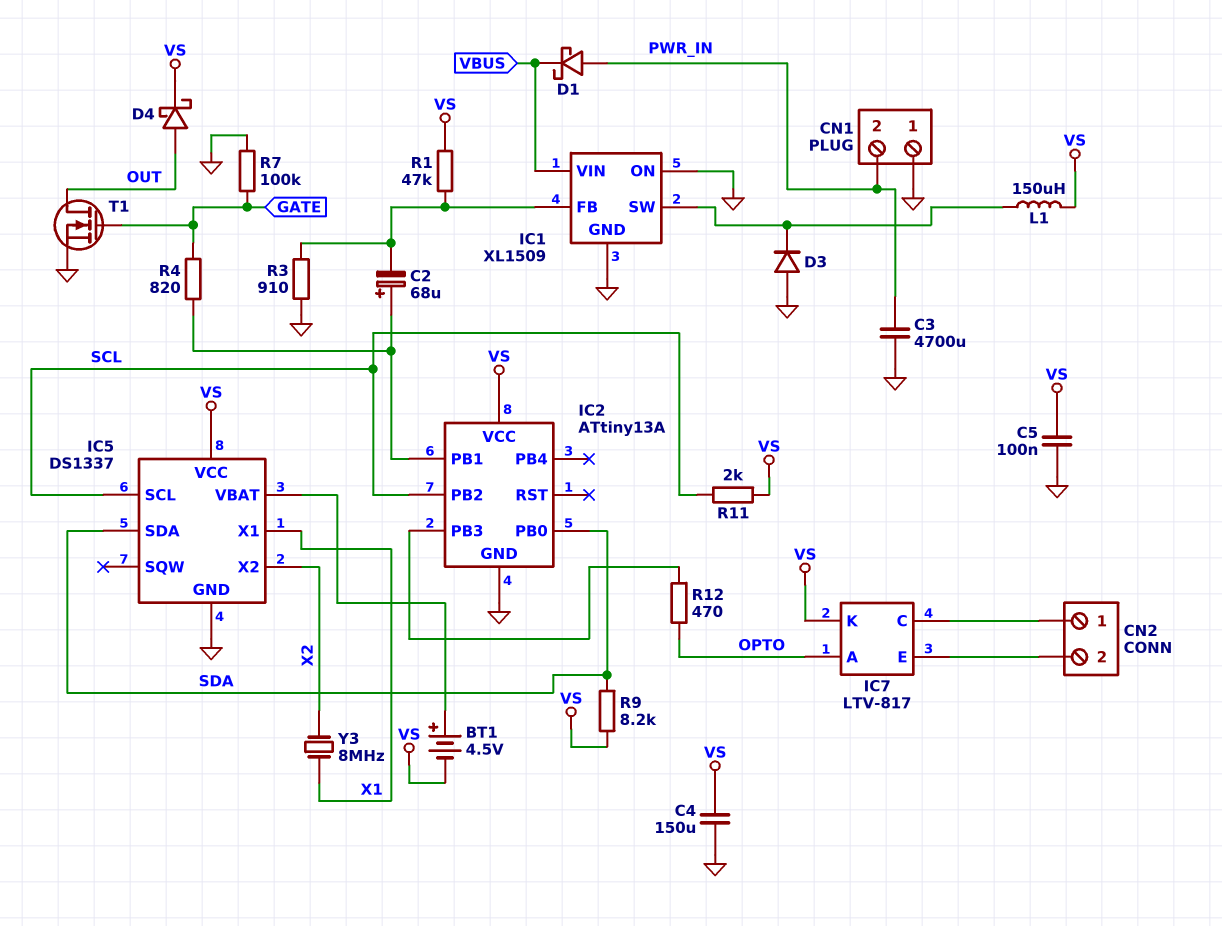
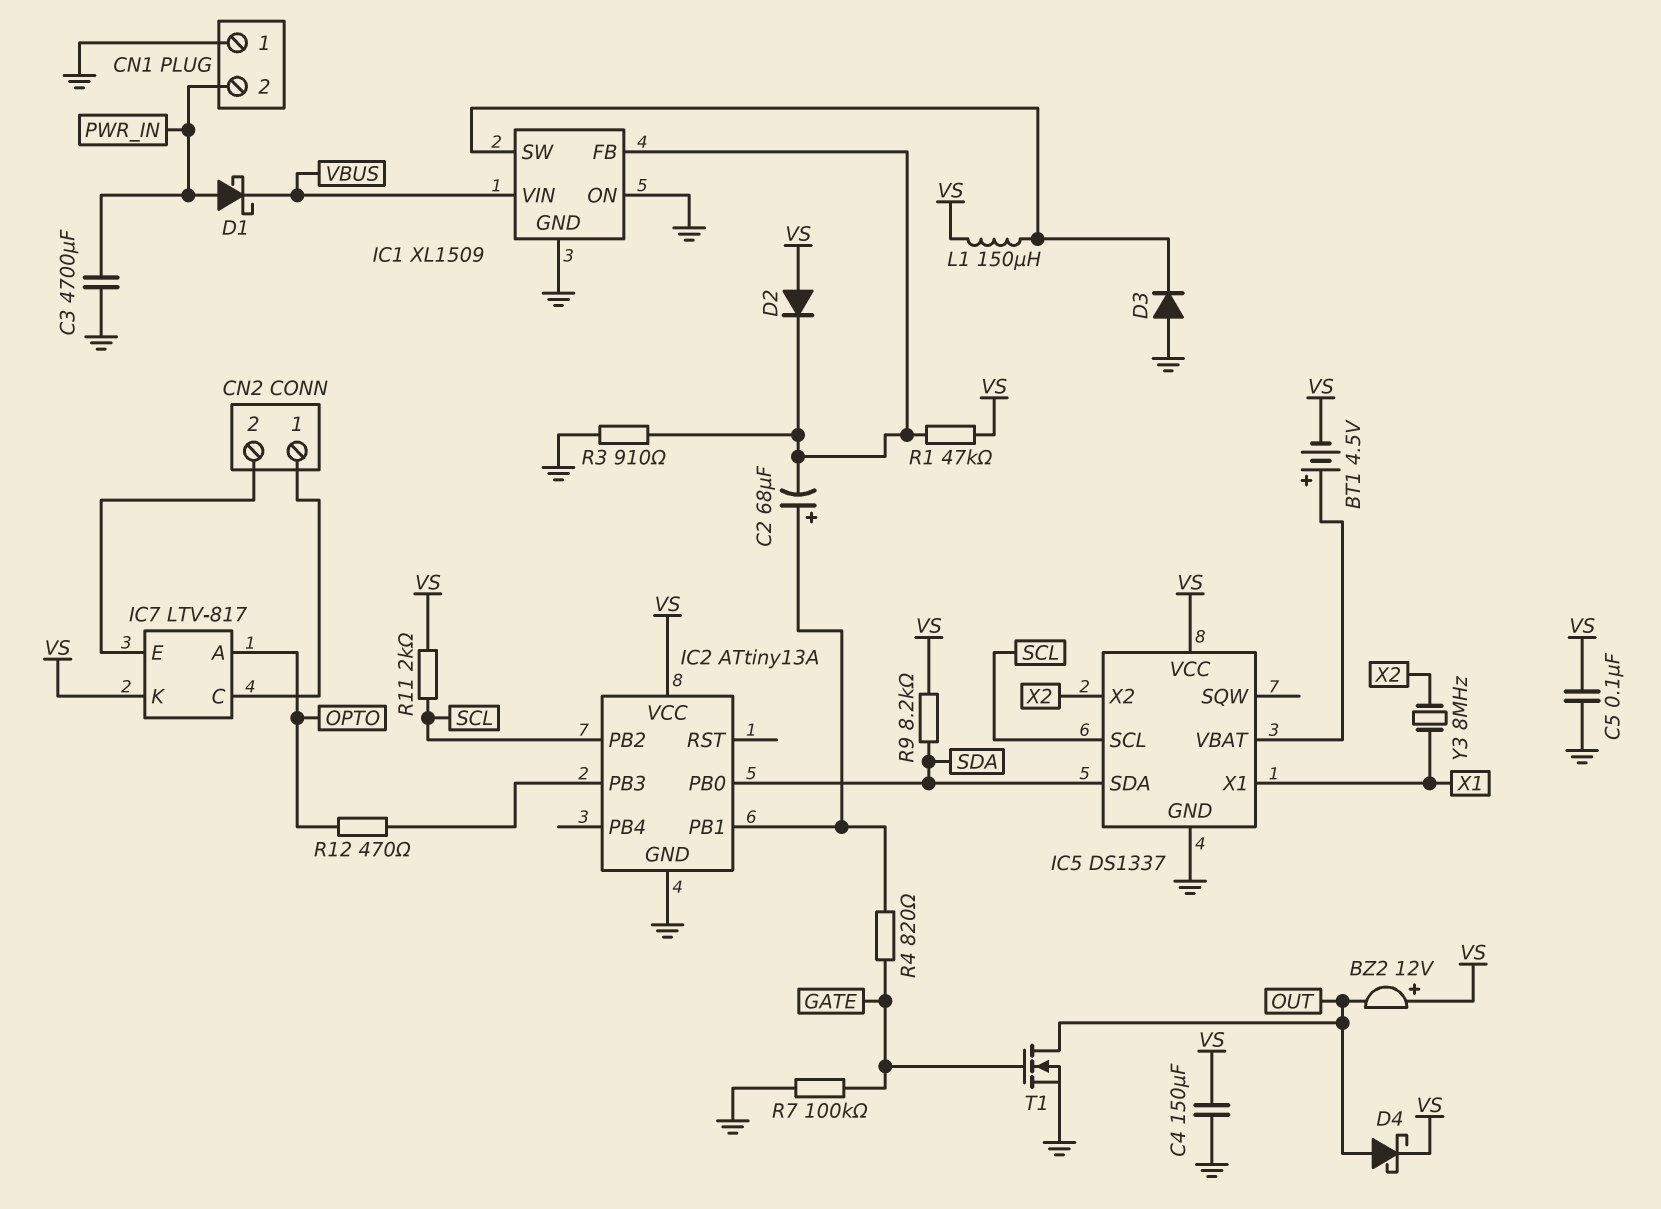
BZ2: none -> buzzer 12V (plus VS, minus OUT)
D2: none -> diode (A VS, K IC1/FB)

